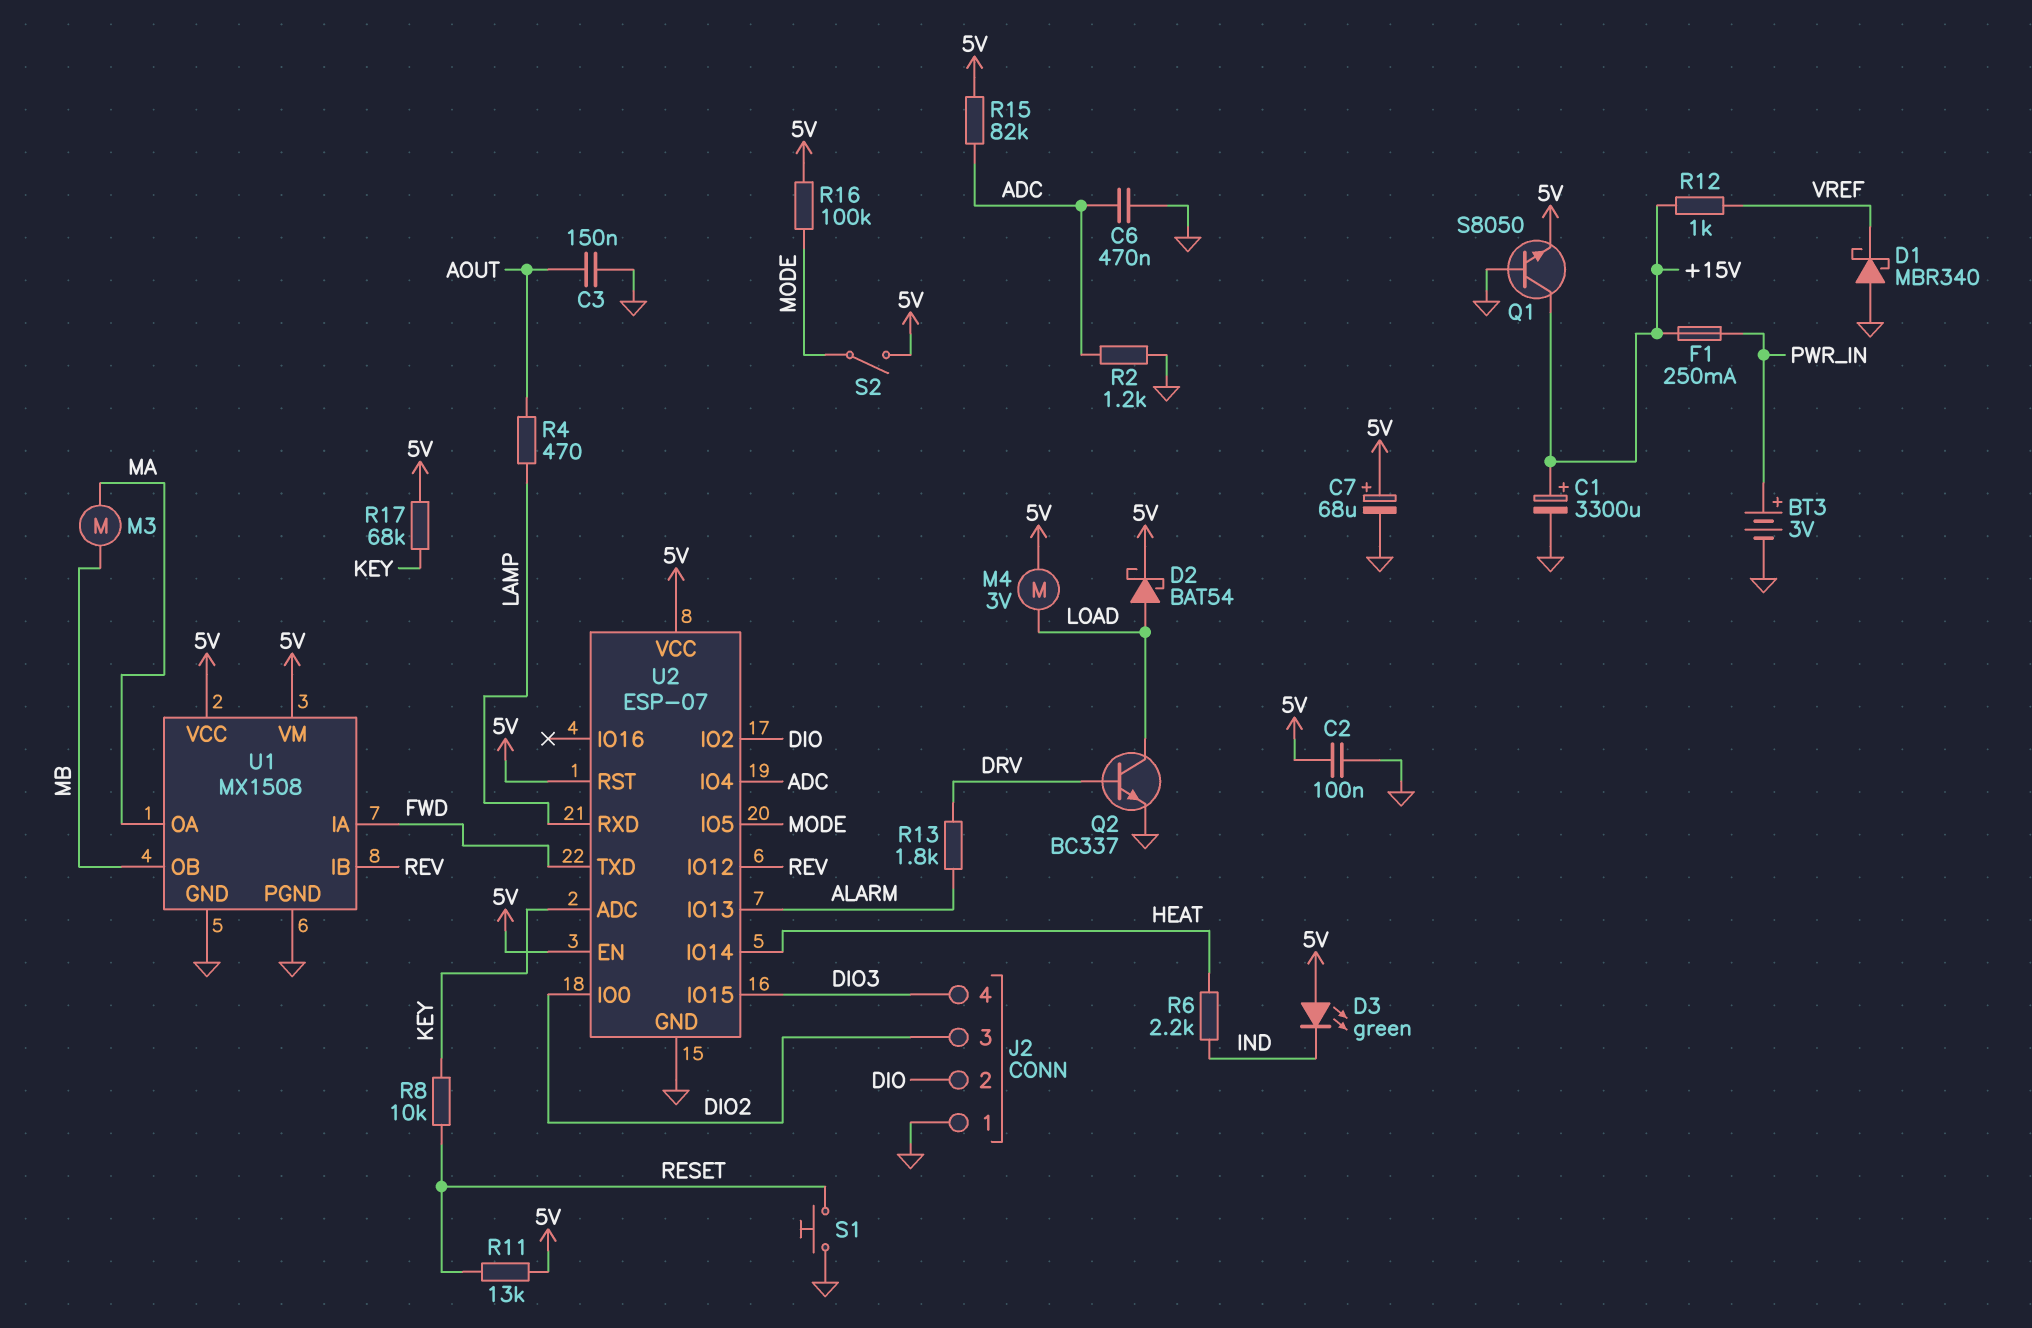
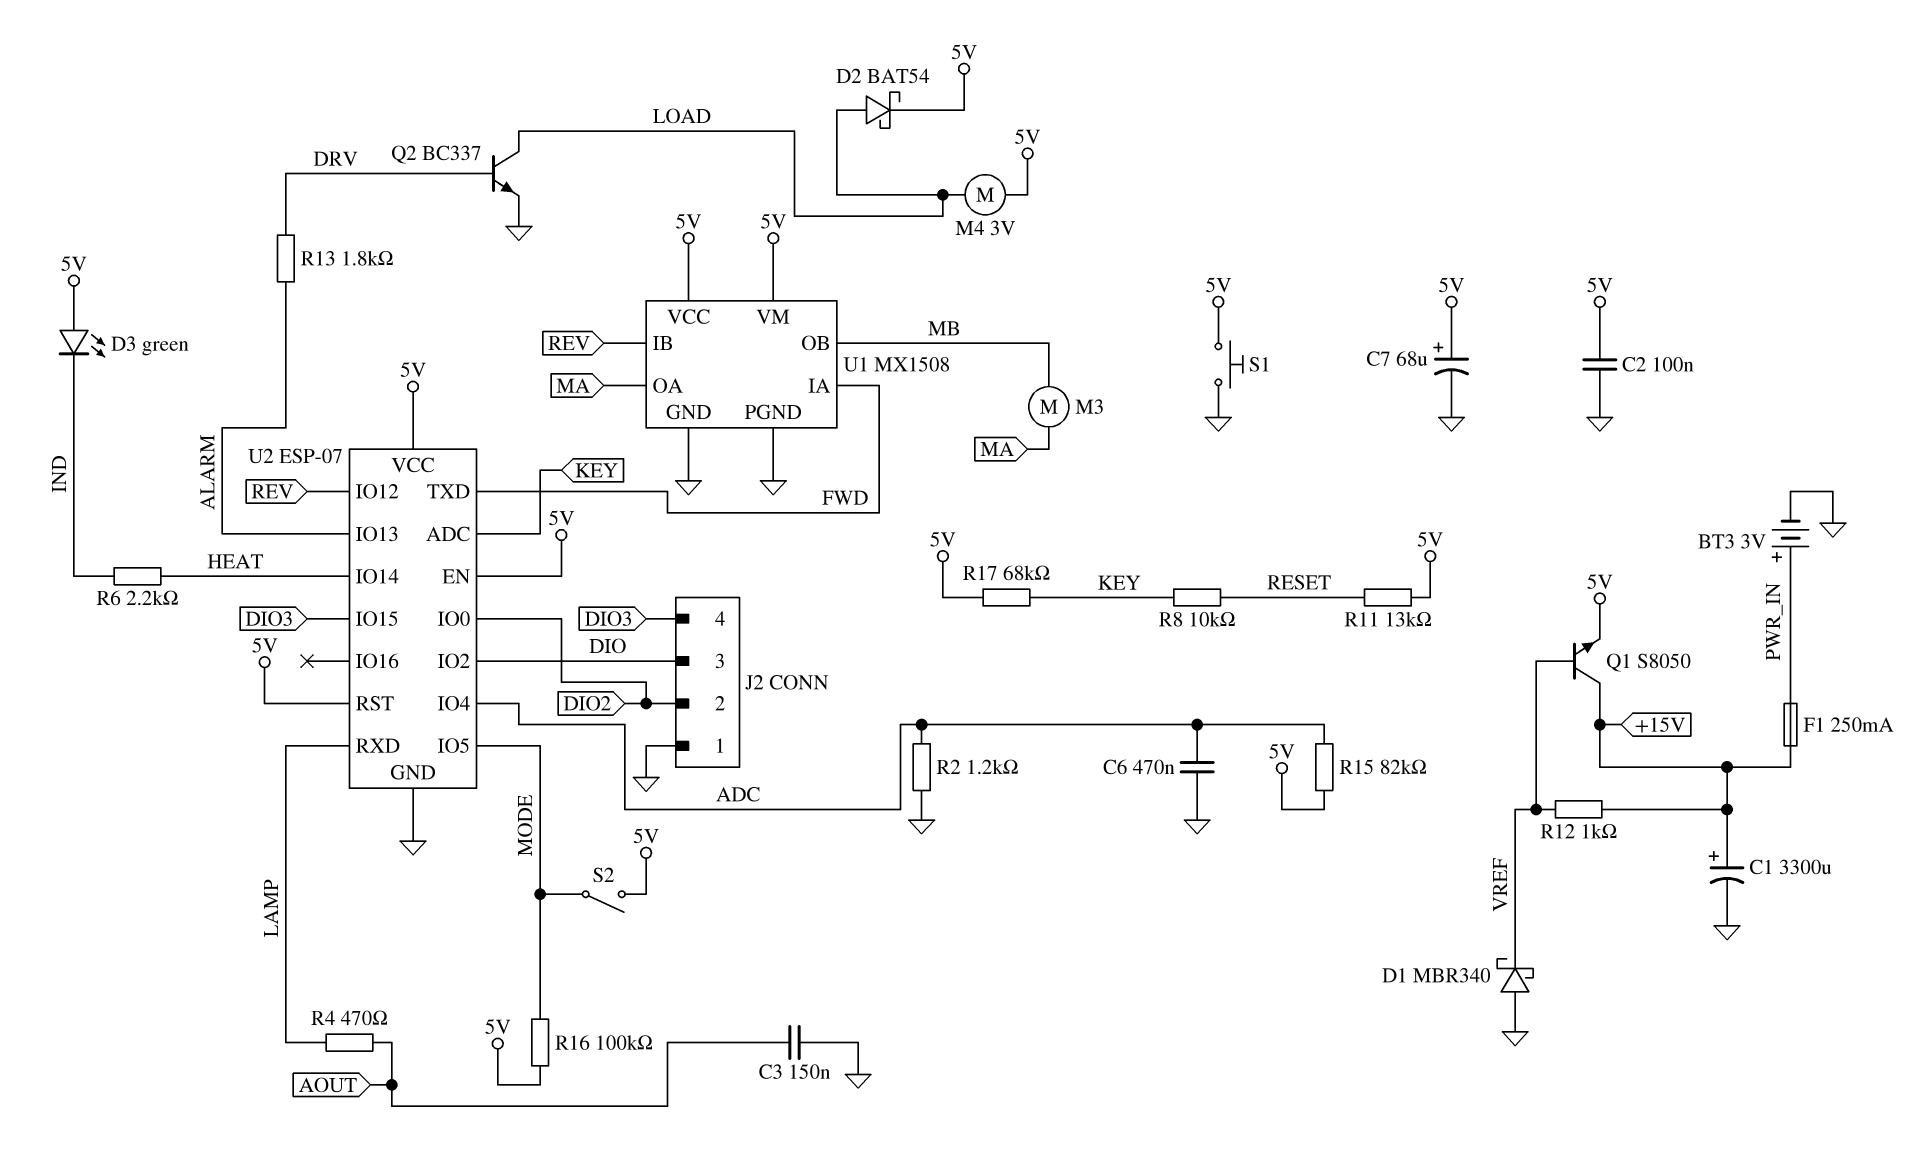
J2 pin 2: DIO -> DIO2
J2 pin 3: DIO2 -> DIO
Q1: NPN S8050 (B GND, C +15V, E 5V) -> NPN S8050 (B VREF, C +15V, E 5V)
S1: button (GND, RESET) -> button (5V, GND)

